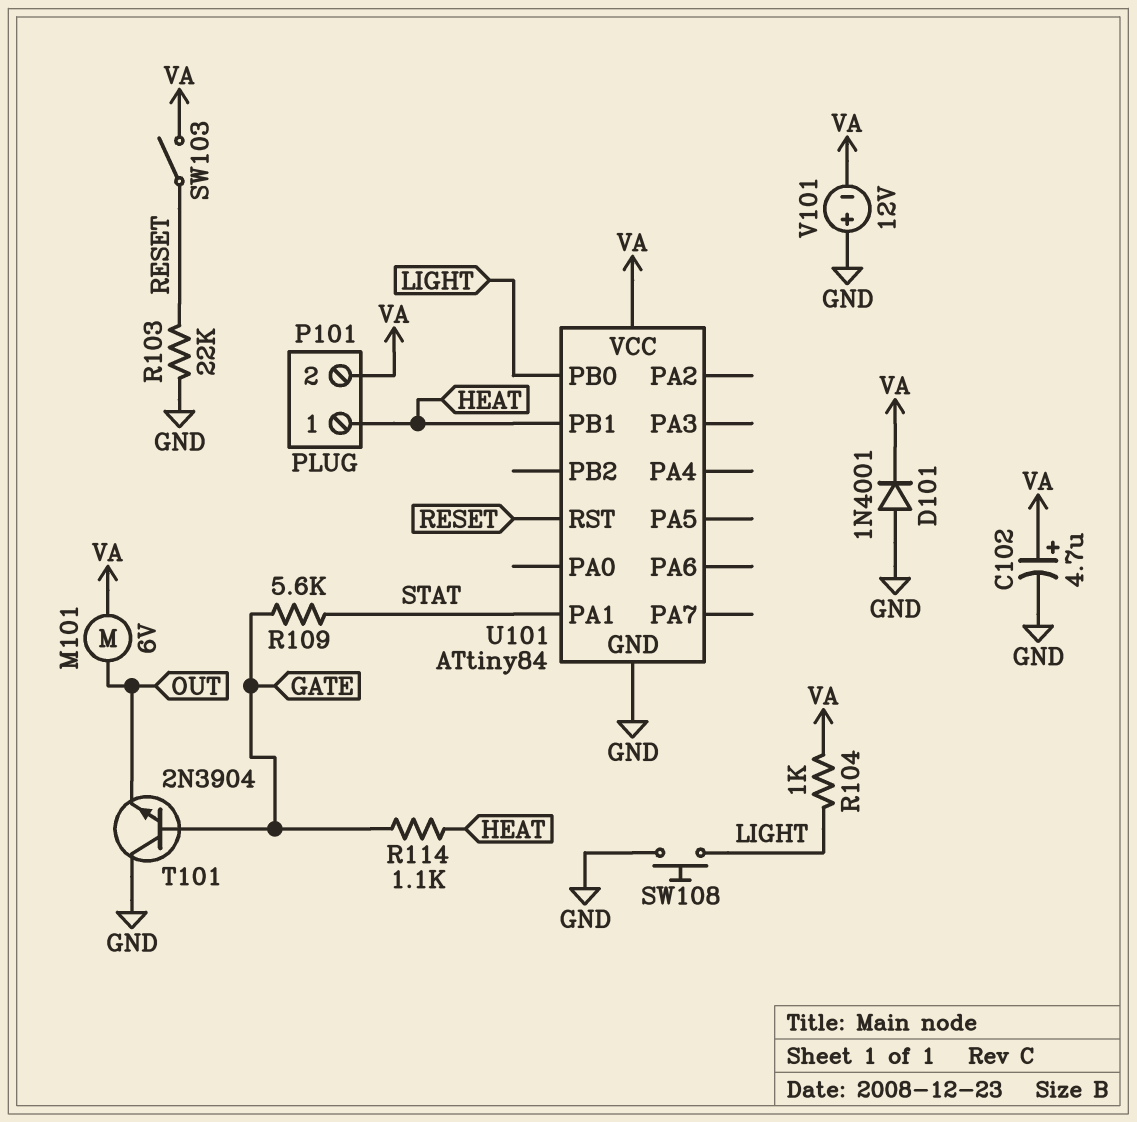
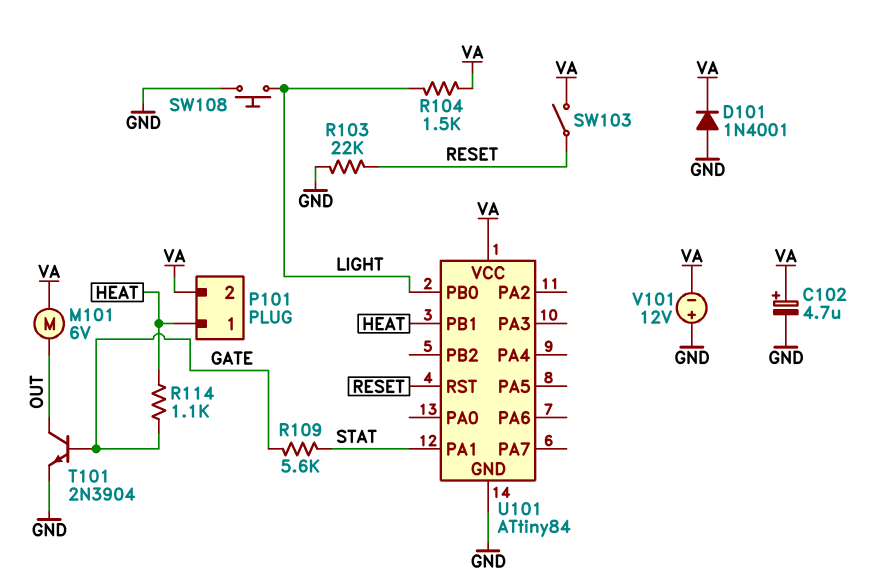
R104: 1k (LIGHT, VA) -> 1.5k (LIGHT, VA)
T101: NPN 2N3904 (B GATE, C GND, E OUT) -> NPN 2N3904 (B GATE, C OUT, E GND)

